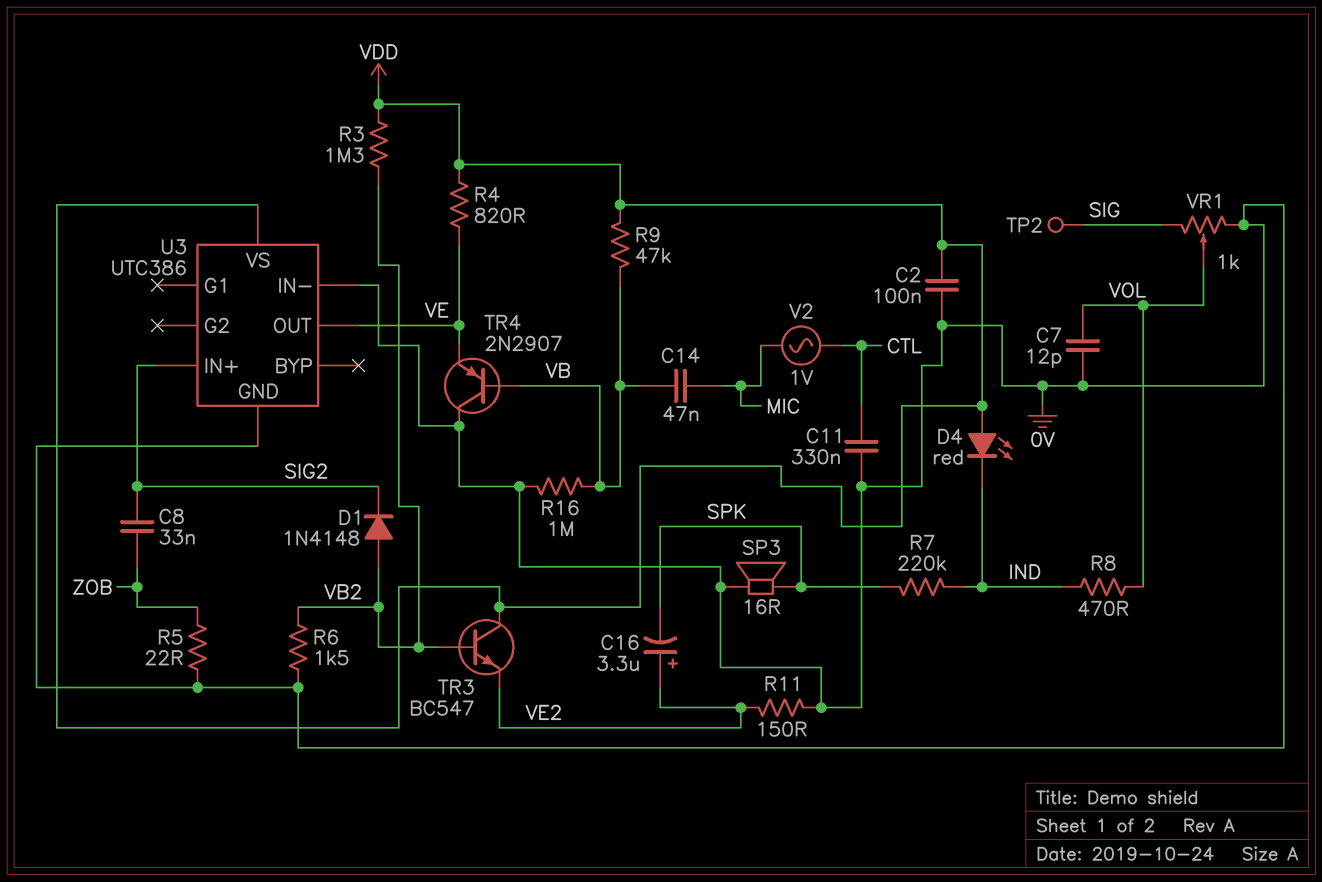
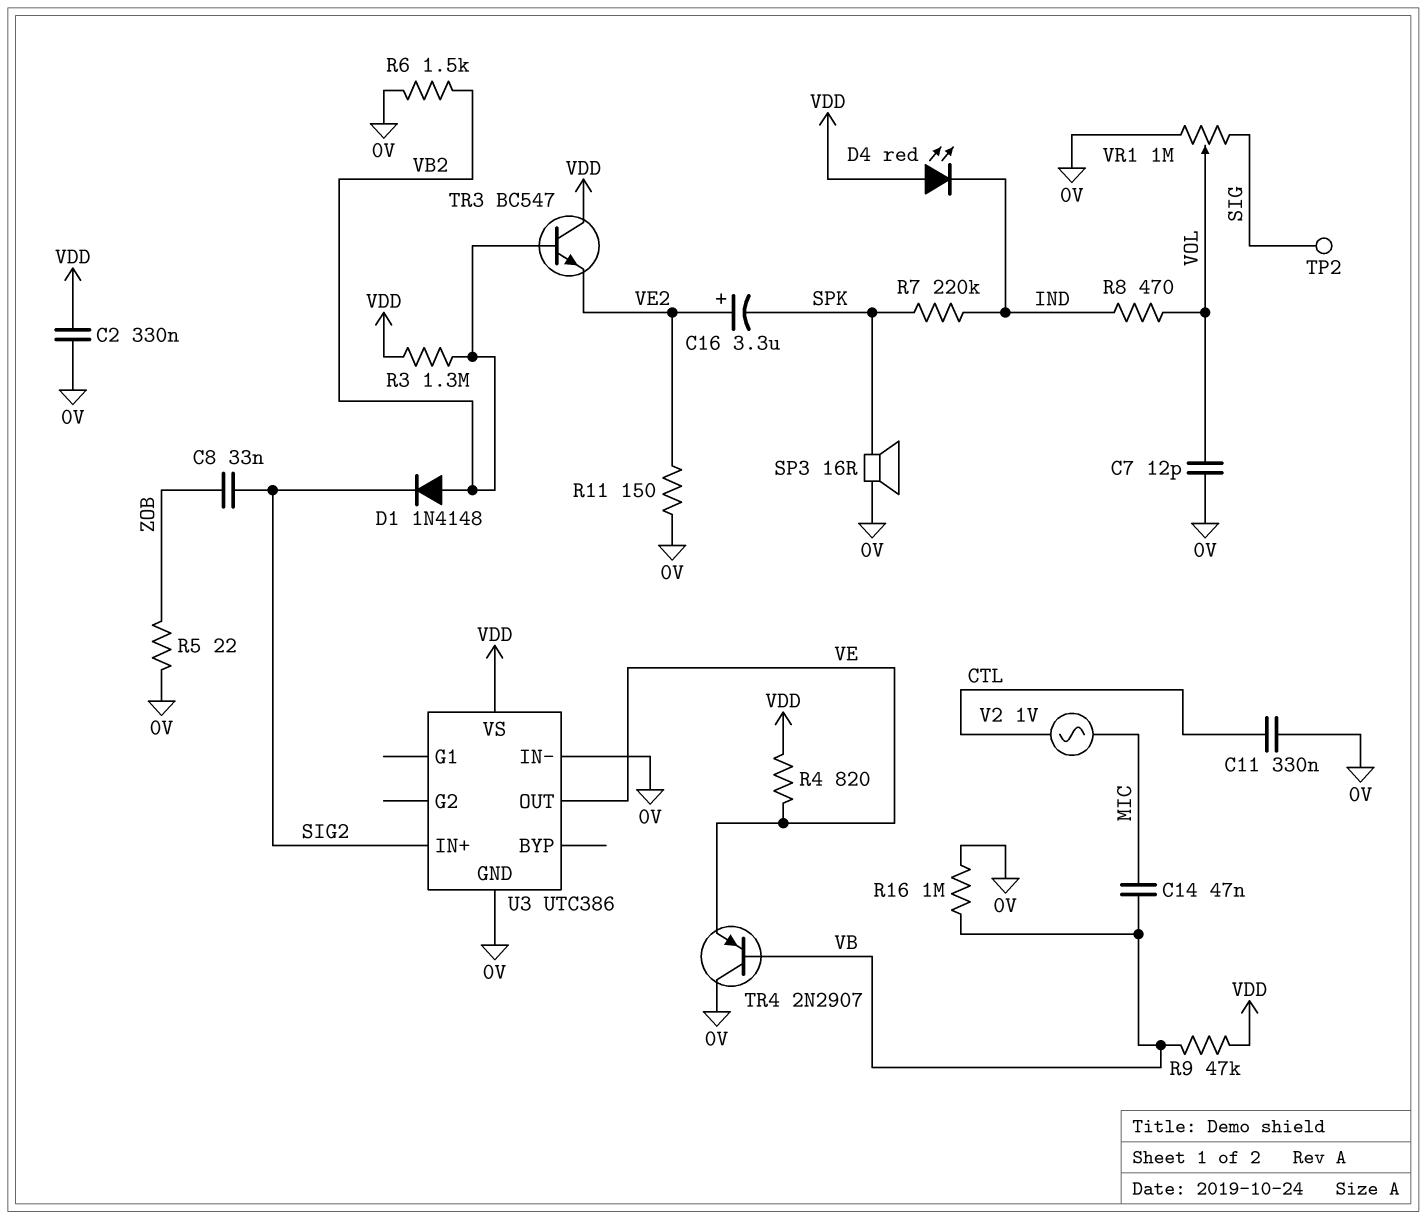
C2: 100nF (0V, VDD) -> 330nF (0V, VDD)
VR1: 1k (0V, SIG, wiper VOL) -> 1M (0V, SIG, wiper VOL)

